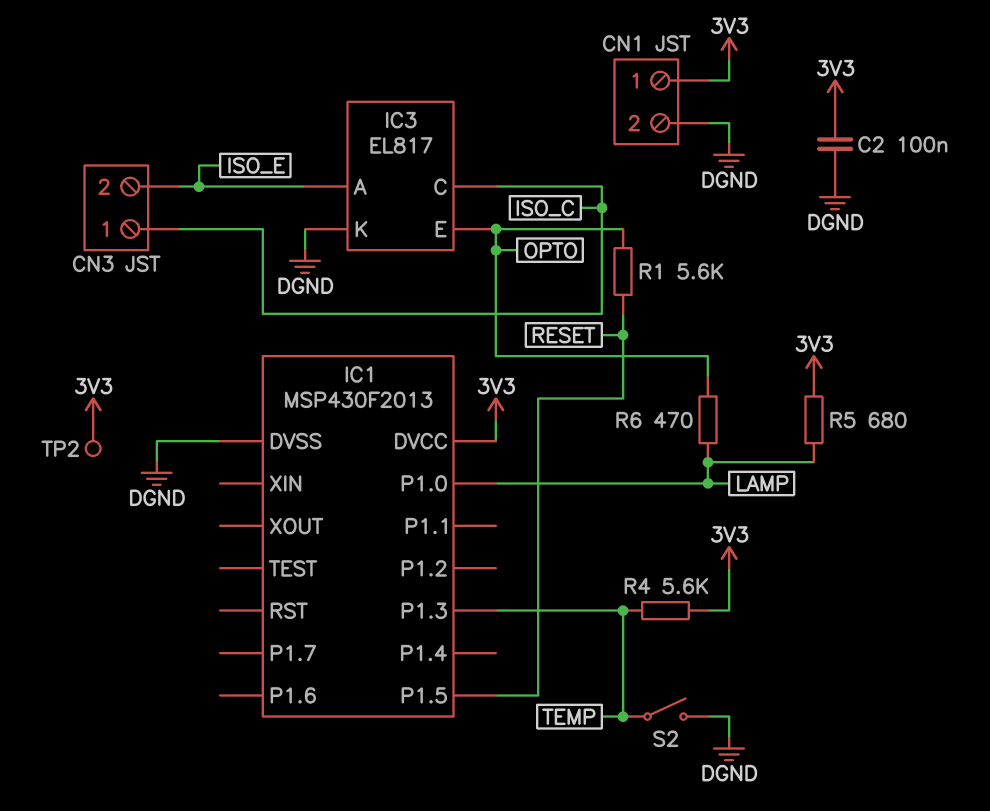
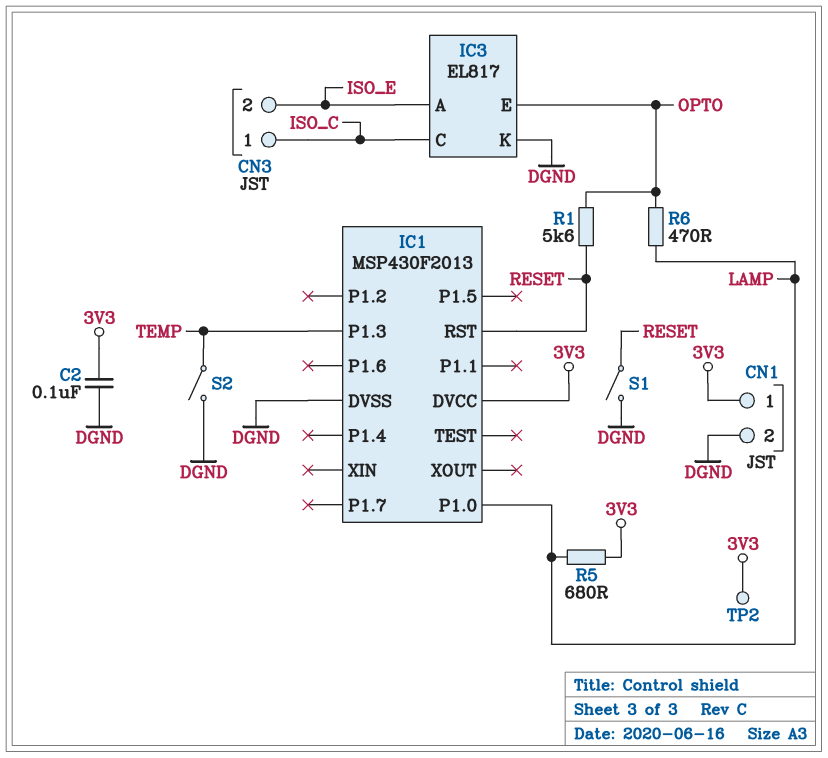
IC1 pin P1.5: RESET -> none
IC1 pin RST: none -> RESET
R4: 5.6k (3V3, TEMP) -> none
S1: none -> switch (DGND, RESET)

